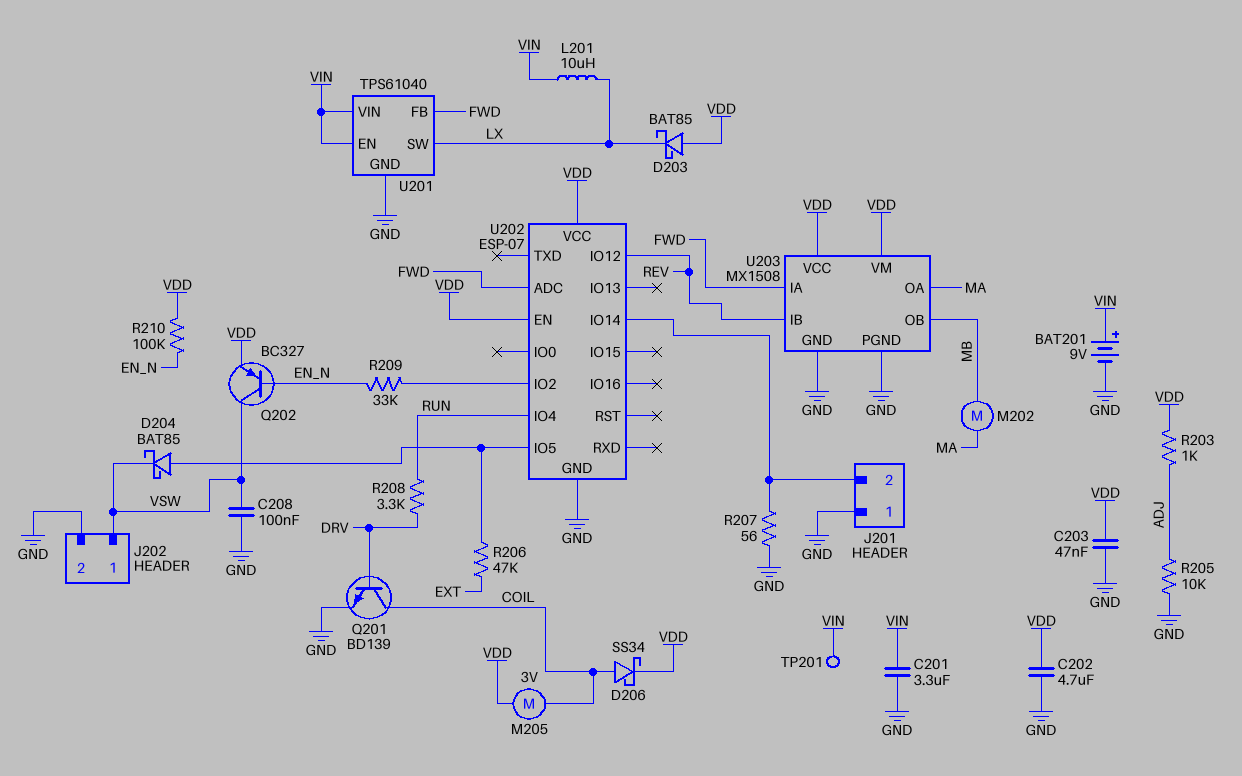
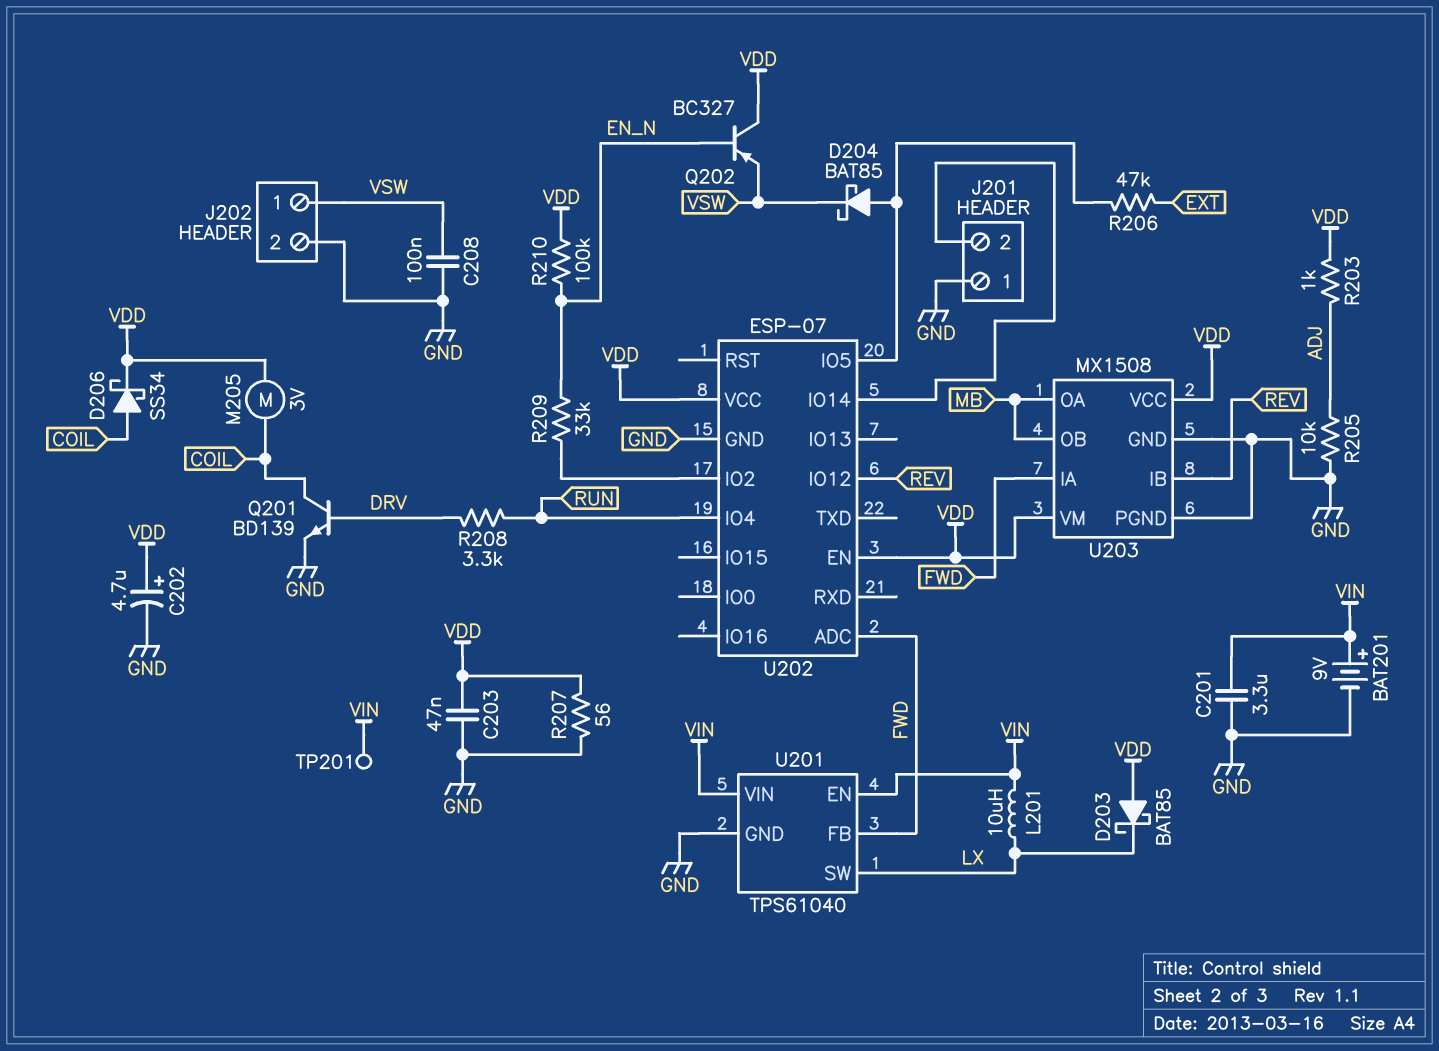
C202: 4.7uF (GND, VDD) -> 4.7uF (plus VDD, minus GND)
M202: motor (MA, MB) -> none
Q202: PNP BC327 (B EN_N, C VSW, E VDD) -> PNP BC327 (B EN_N, C VDD, E VSW)
R207: 56 (GND, J201/2) -> 56 (GND, VDD)
U203 pin OA: MA -> MB

